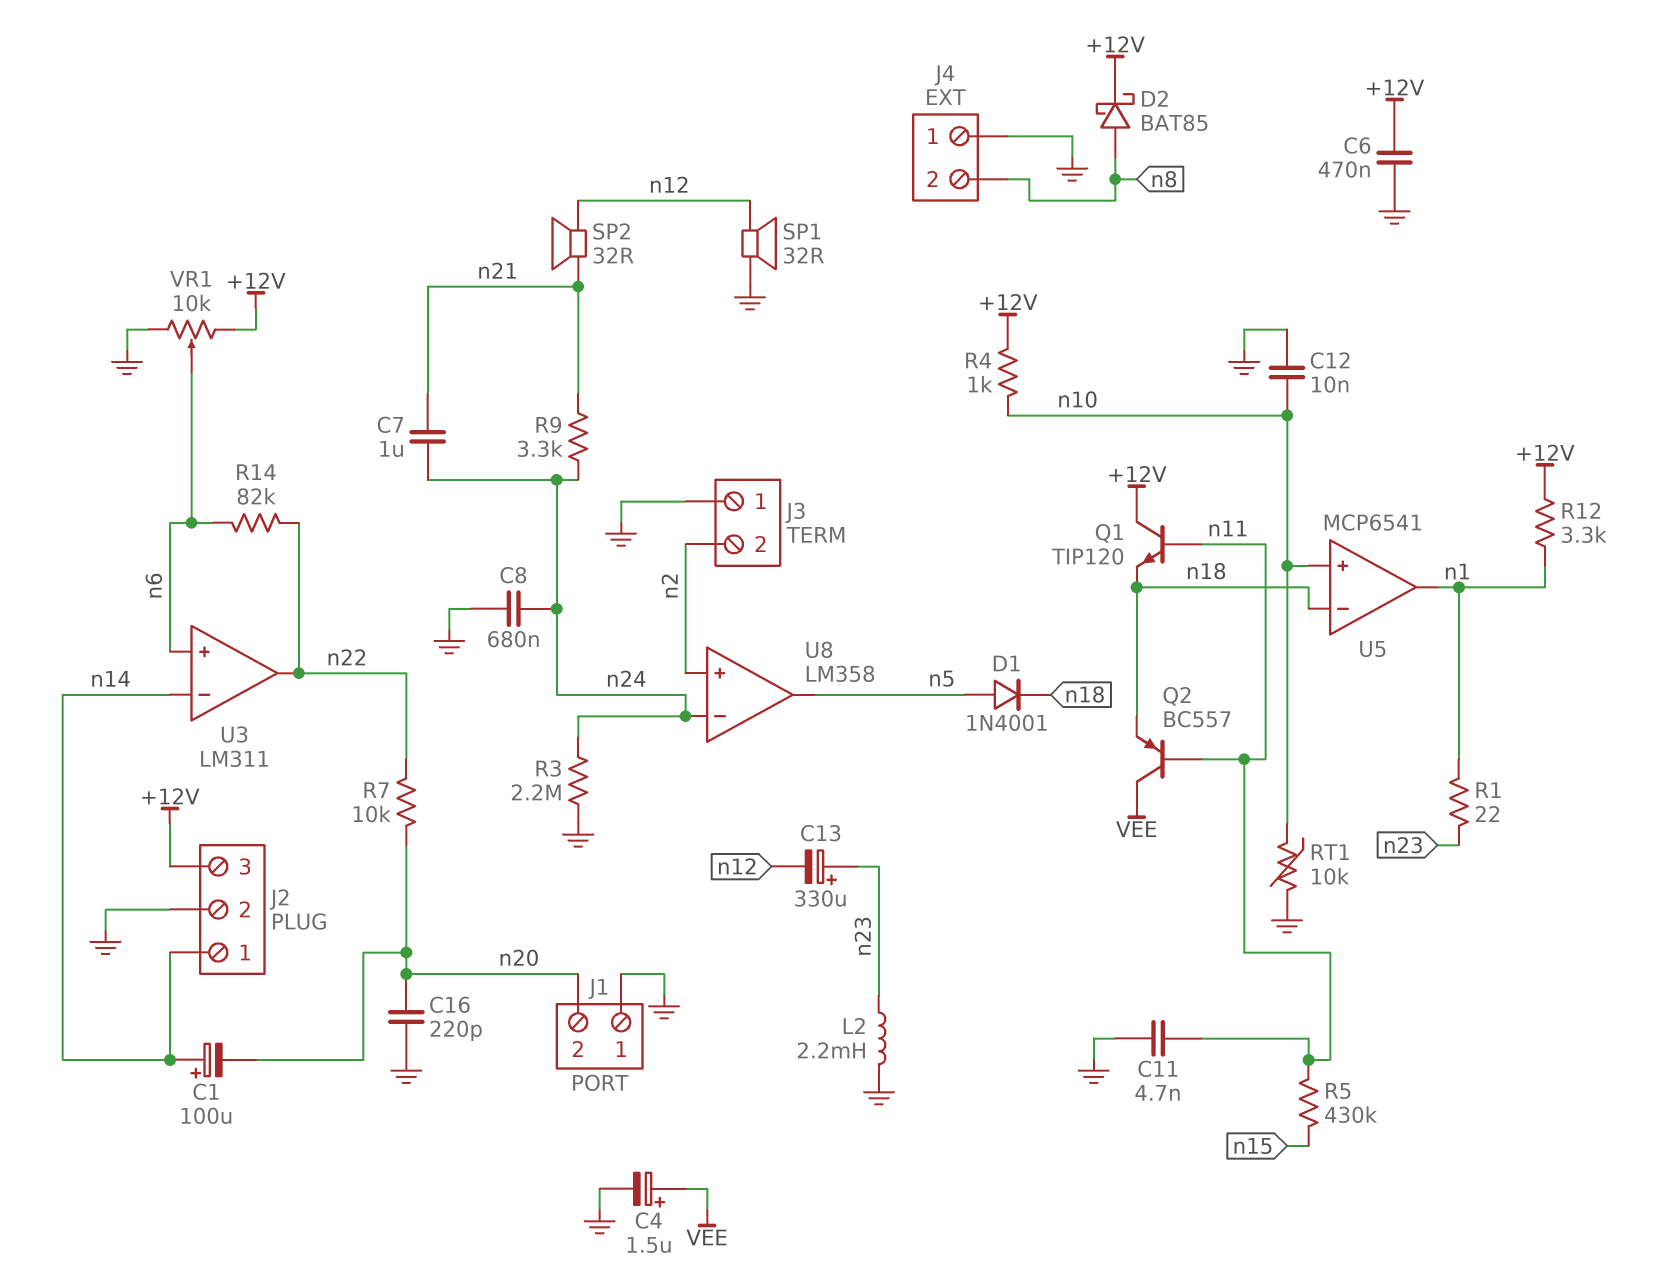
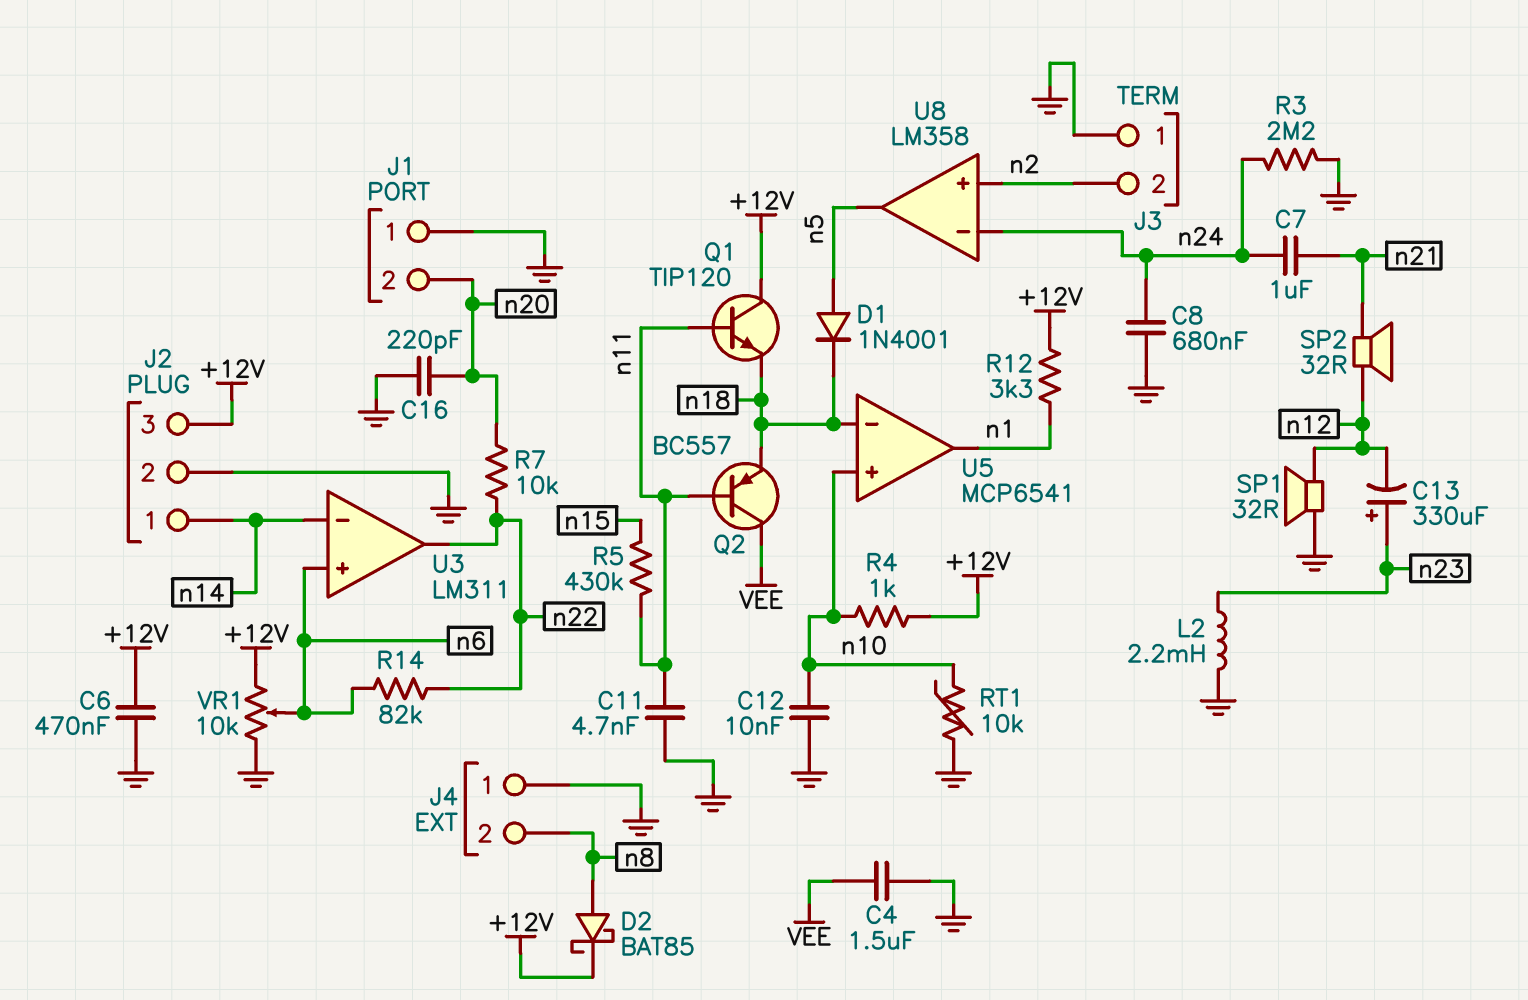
C1: 100uF (plus n14, minus n20) -> none
C4: 1.5uF (plus VEE, minus GND) -> 1.5uF (GND, VEE)
R1: 22 (n1, n23) -> none
R9: 3.3k (n21, n24) -> none

